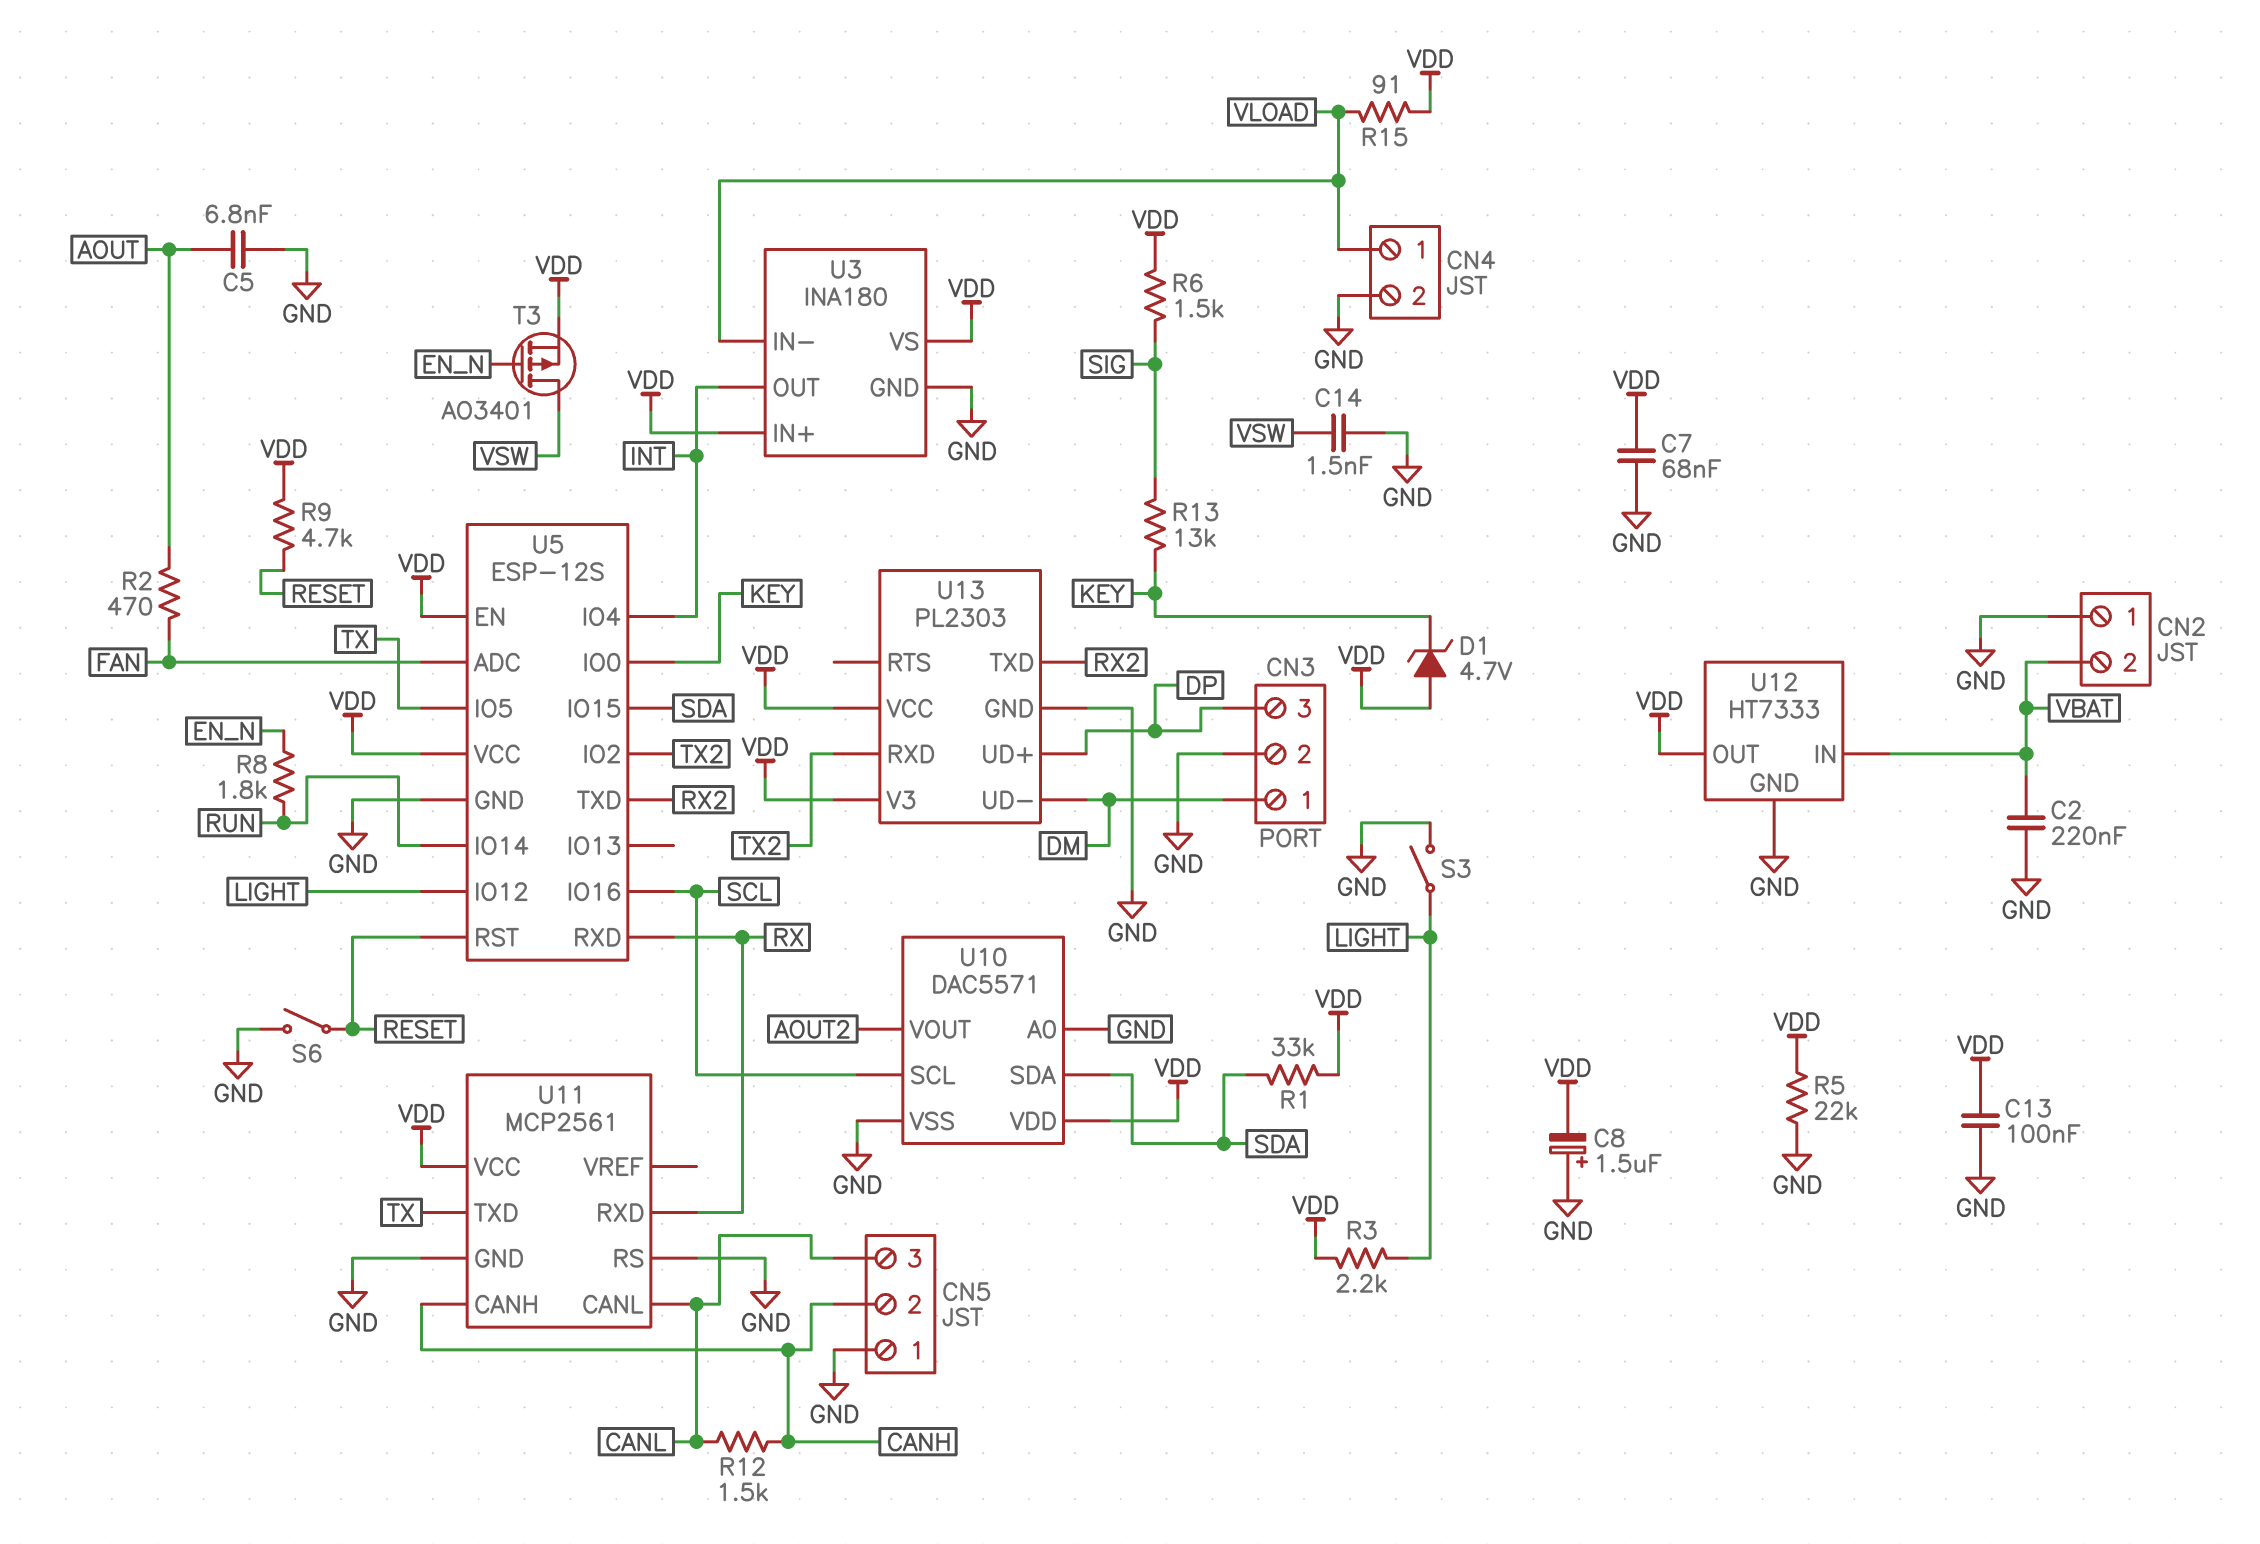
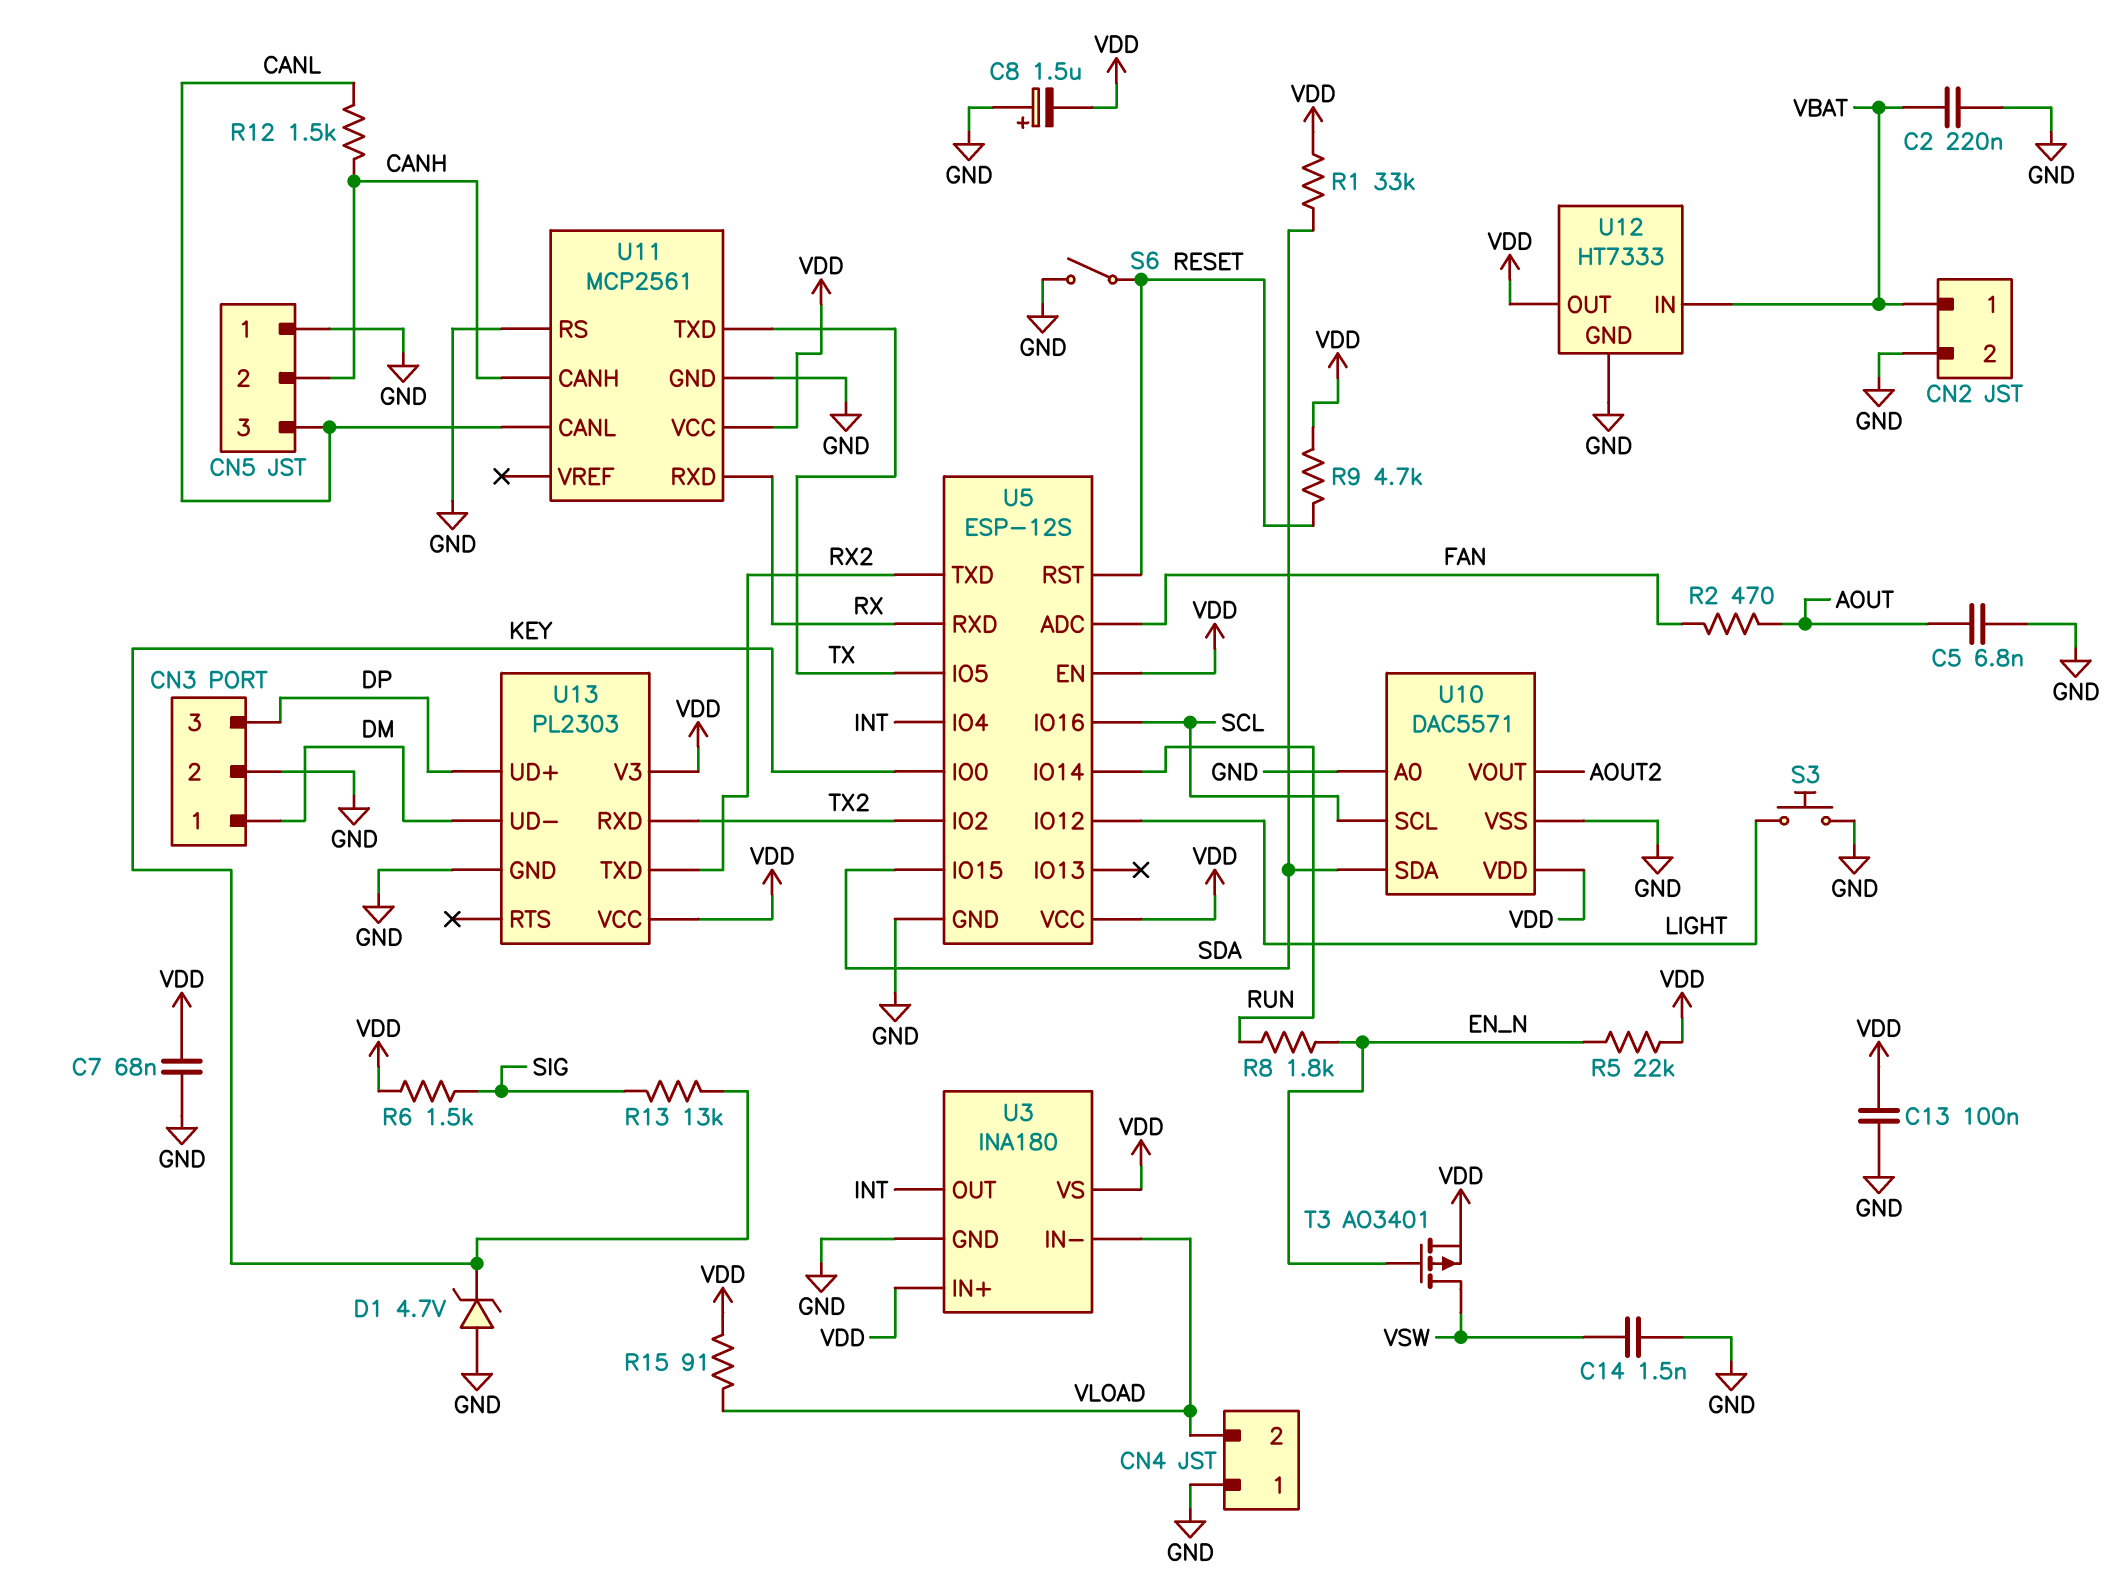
CN2 pin 1: GND -> VBAT
CN2 pin 2: VBAT -> GND
CN4 pin 1: VLOAD -> GND
CN4 pin 2: GND -> VLOAD
D1: zener 4.7V (A VDD, K KEY) -> zener 4.7V (A GND, K KEY)
R3: 2.2k (LIGHT, VDD) -> none
R5: 22k (GND, VDD) -> 22k (EN_N, VDD)
S3: switch (GND, LIGHT) -> button (GND, LIGHT)

